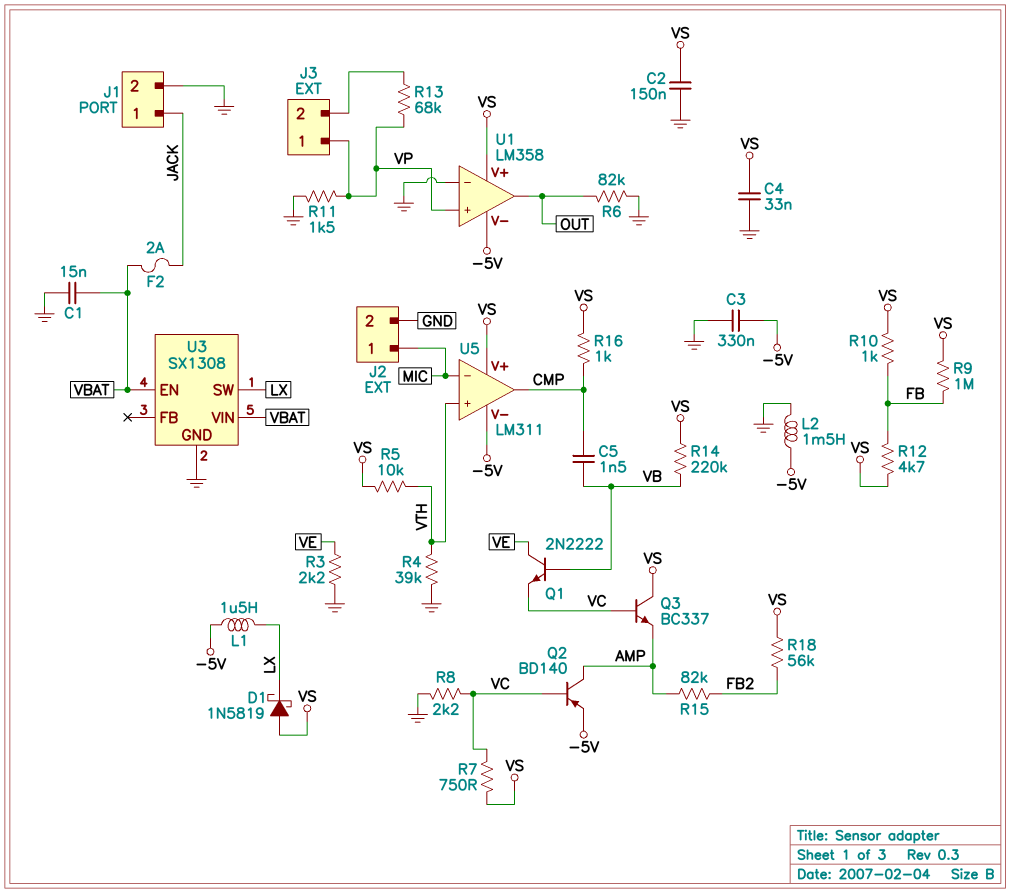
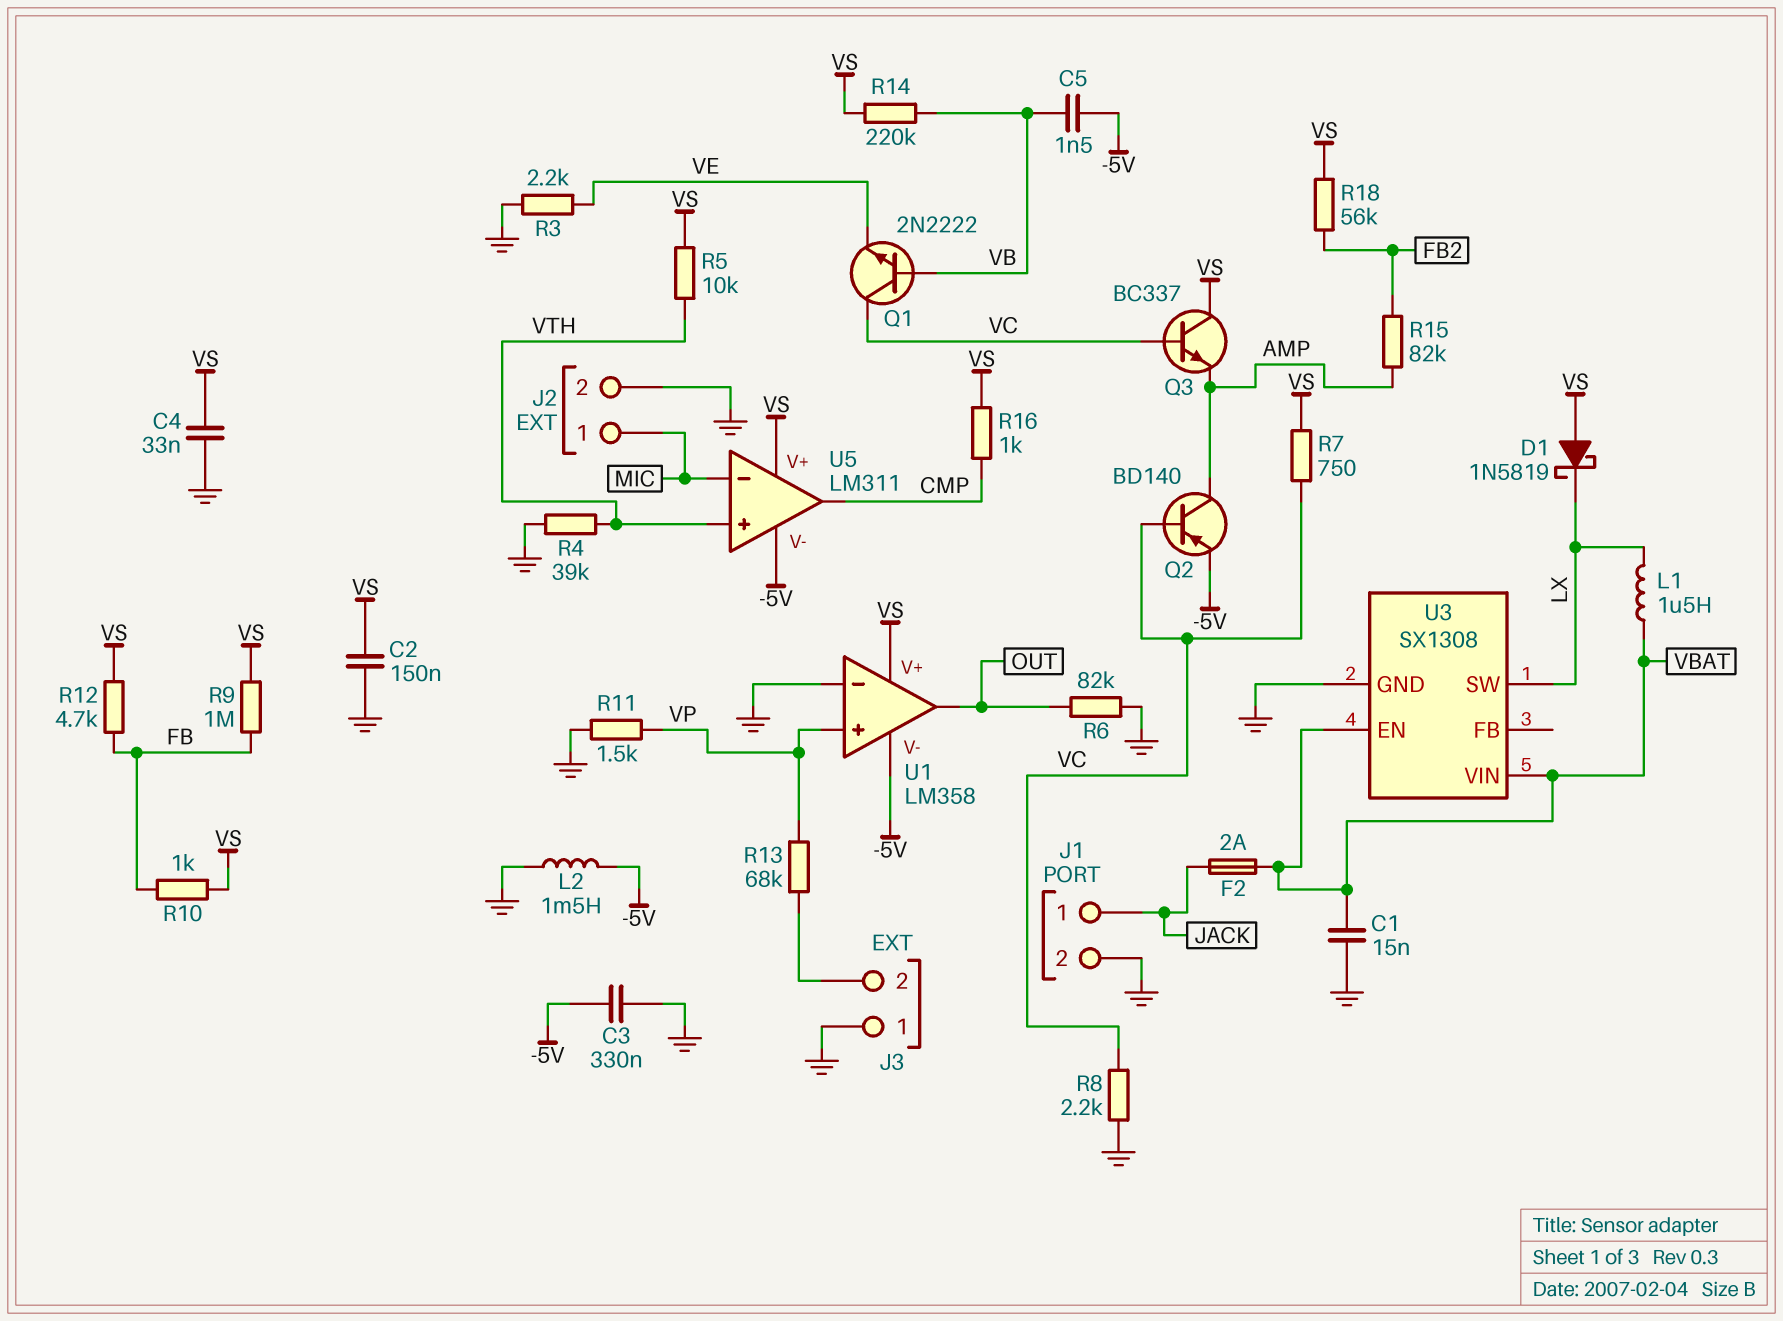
C5: 1.5nF (CMP, VB) -> 1.5nF (-5V, VB)
J3 pin 1: VP -> GND
L1: 1.5uH (-5V, LX) -> 1.5uH (LX, VBAT)
Q1: NPN 2N2222 (B VB, C VE, E VC) -> NPN 2N2222 (B VB, C VC, E VE)

